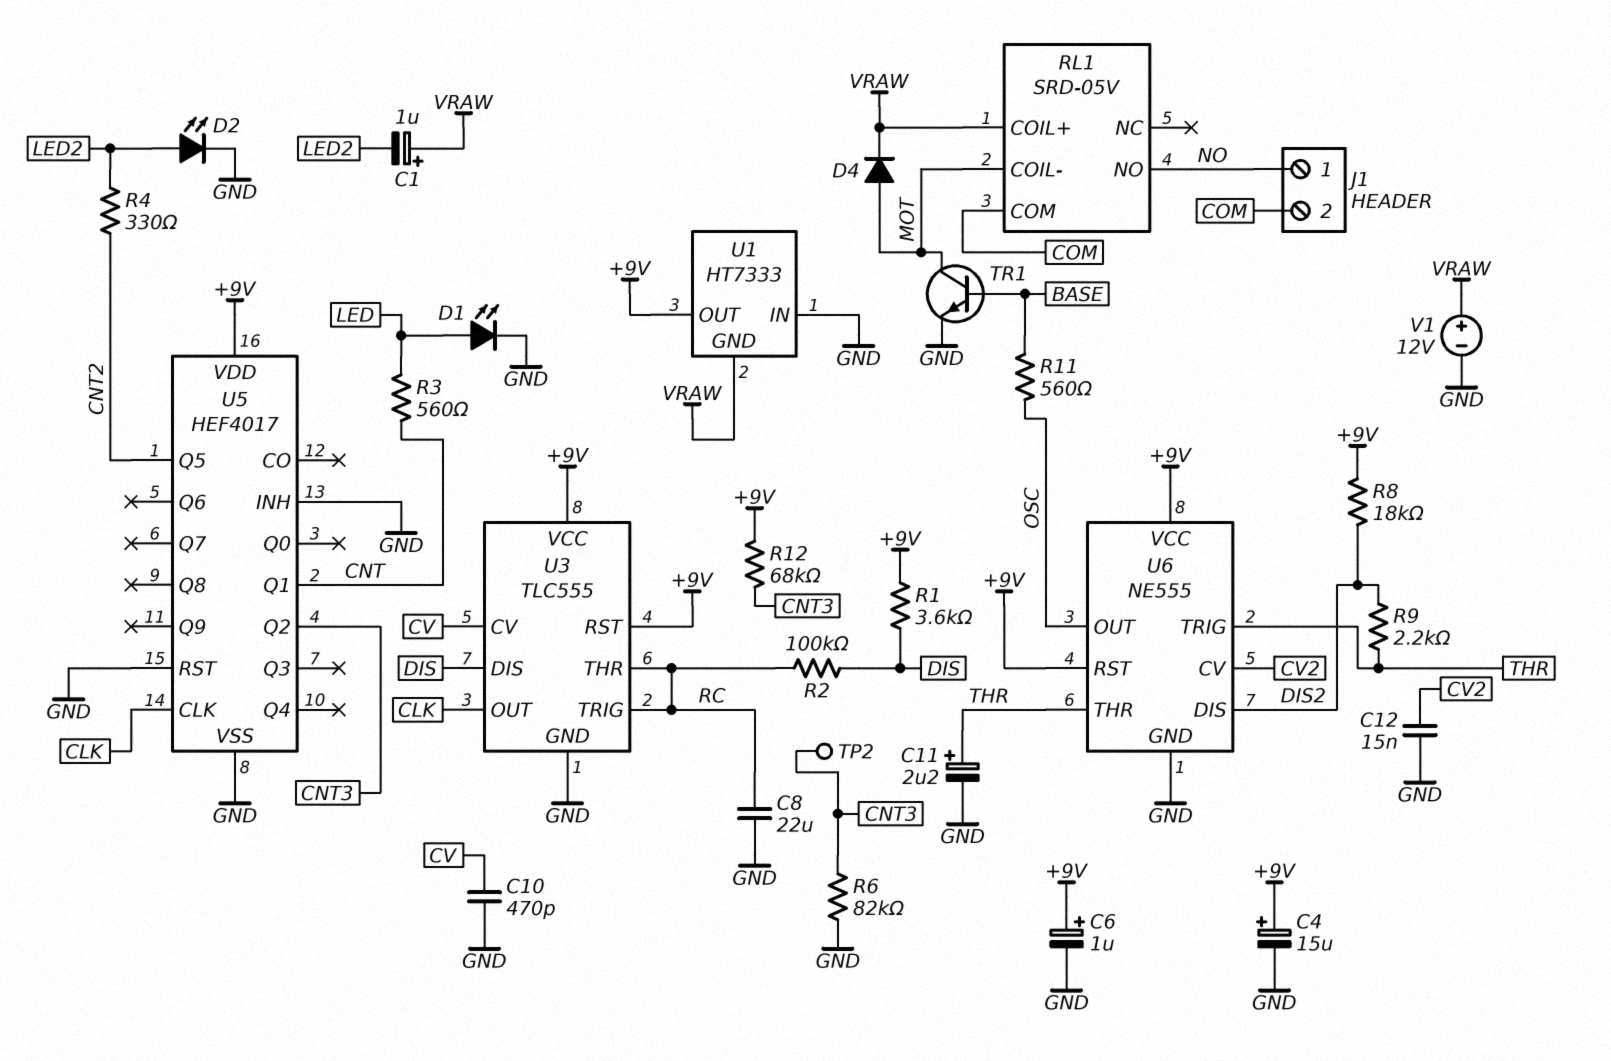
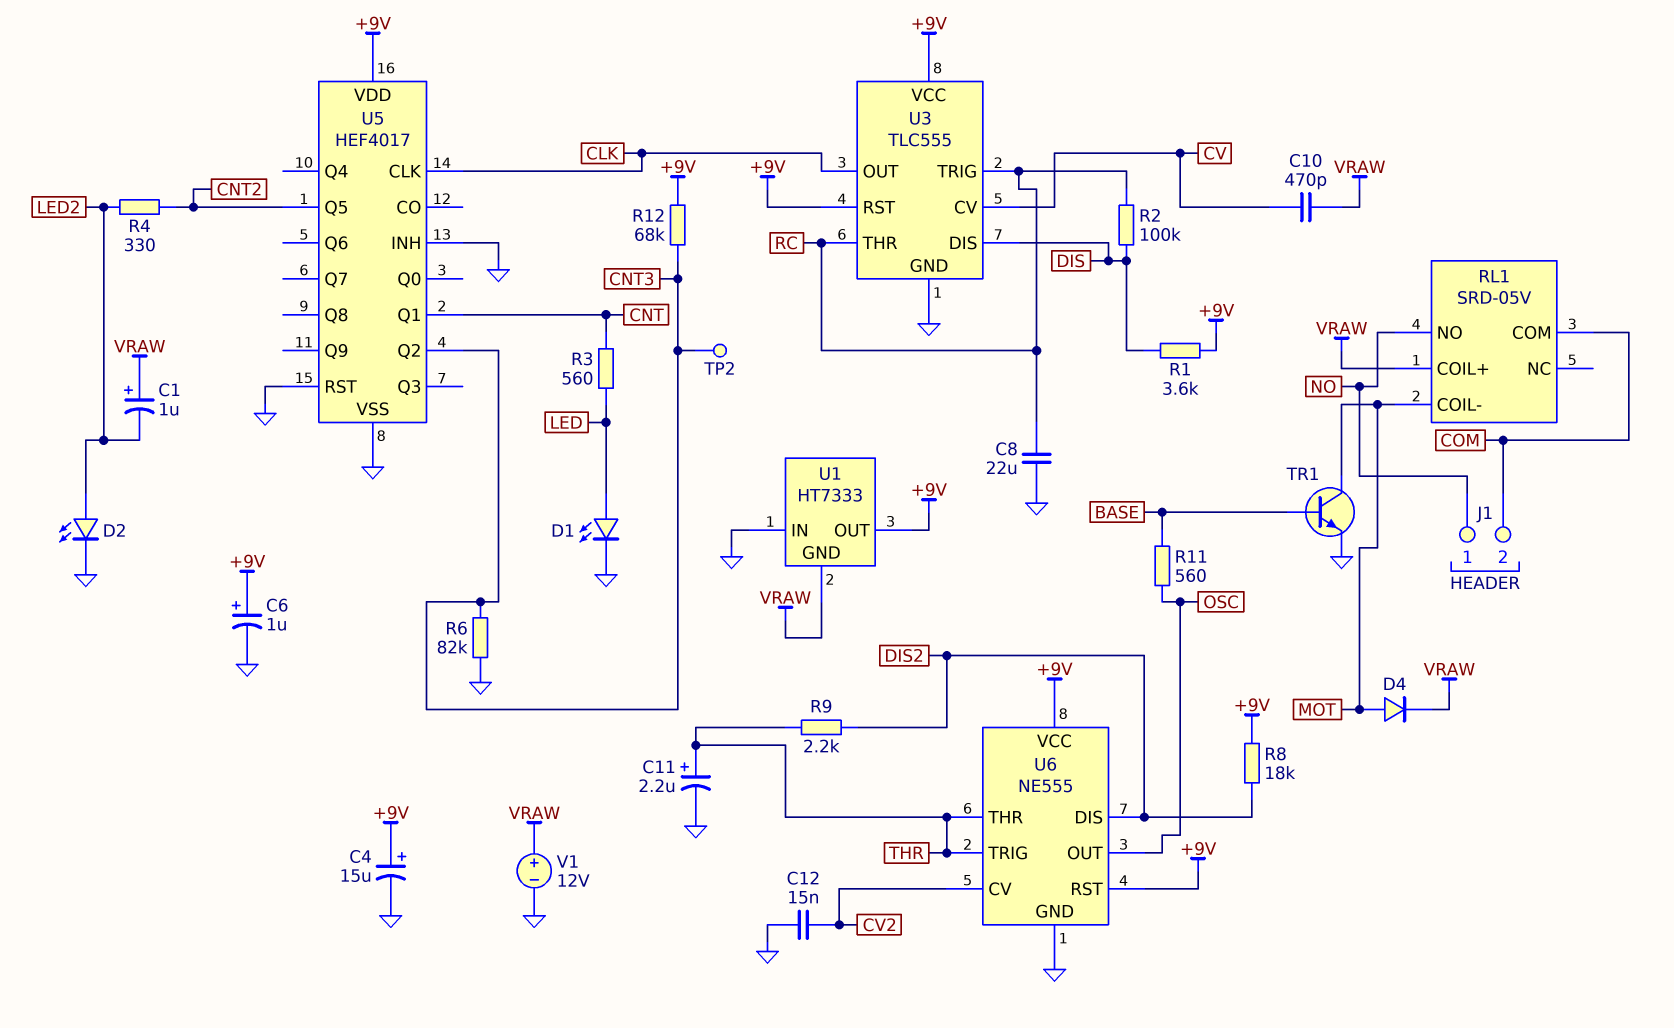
C10: 470pF (CV, GND) -> 470pF (CV, VRAW)

